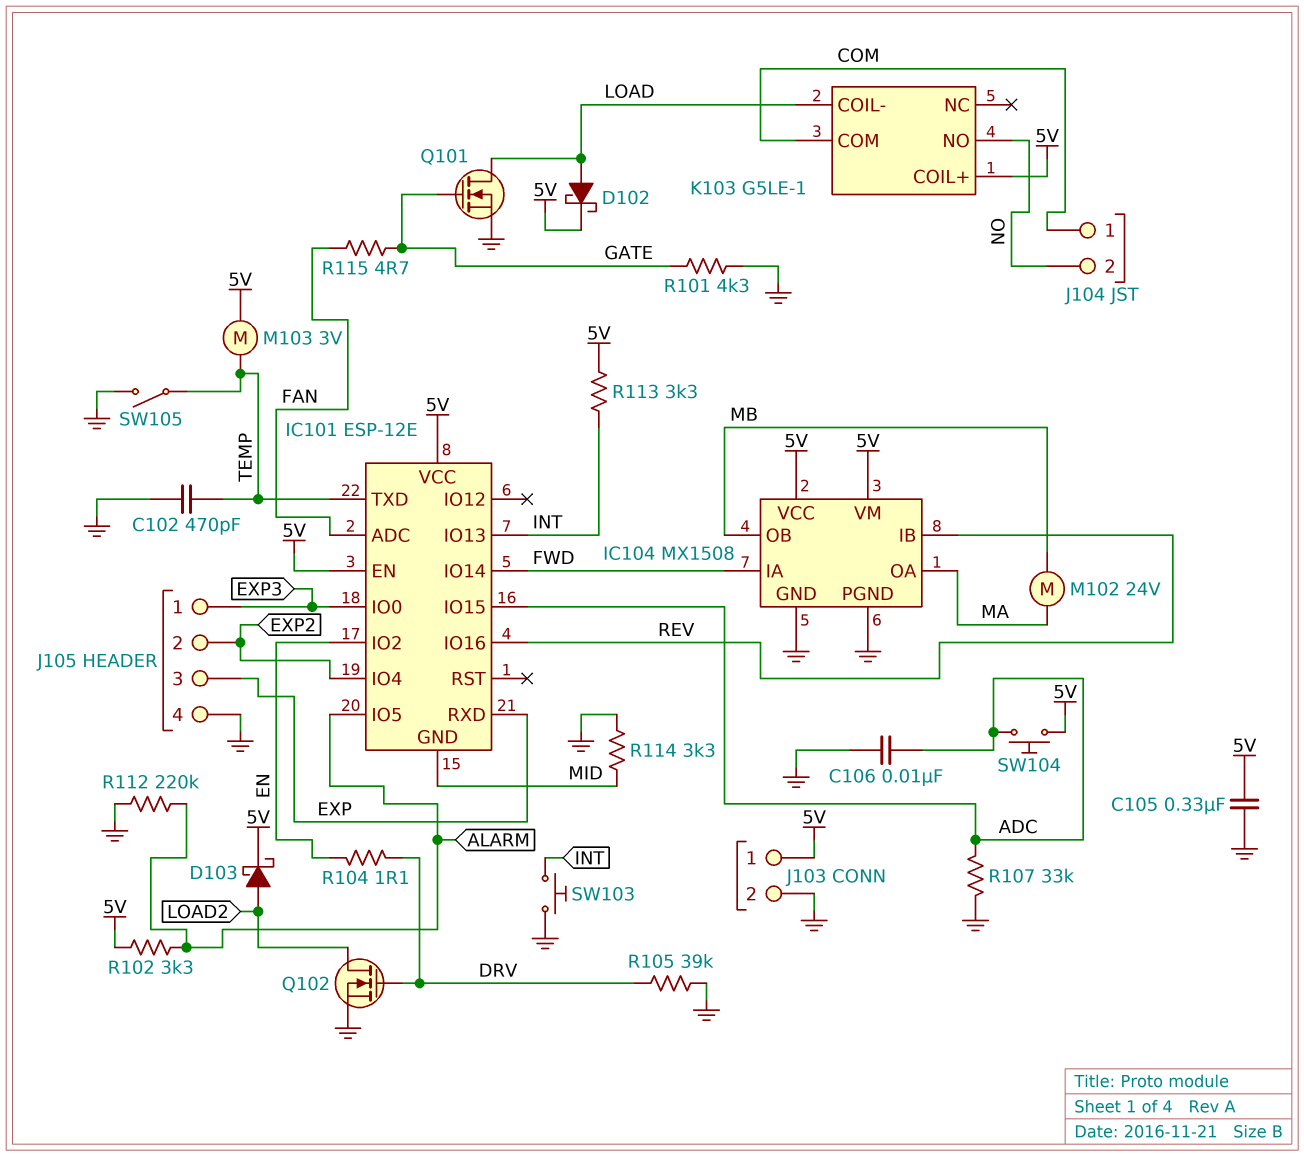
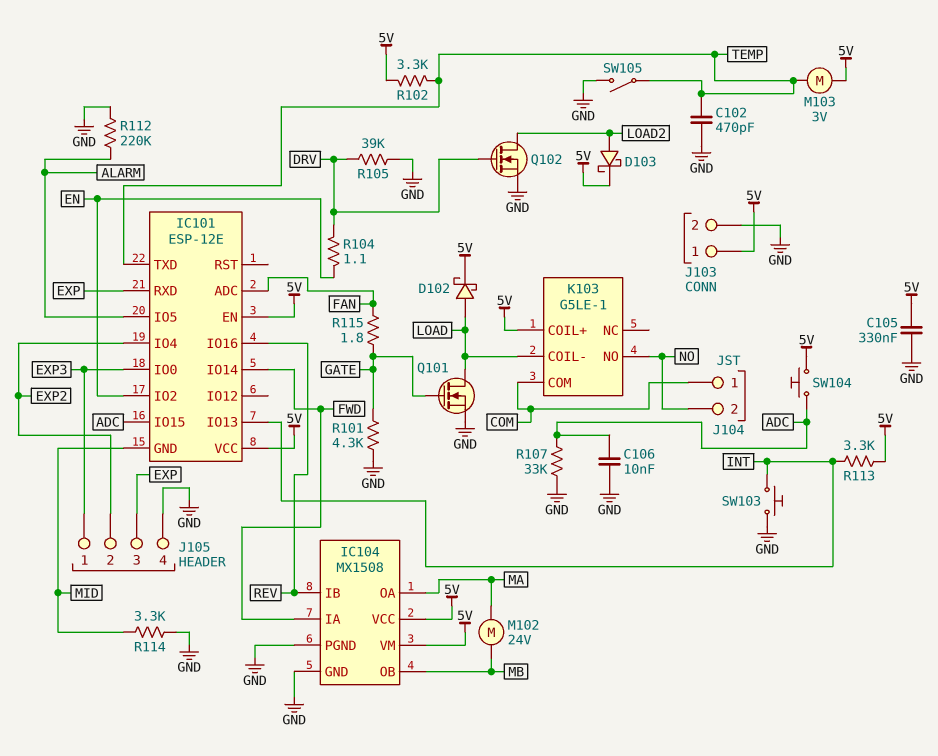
R102: 3.3k (5V, ALARM) -> 3.3k (5V, TEMP)
R115: 4.7 (FAN, GATE) -> 1.8 (FAN, GATE)

